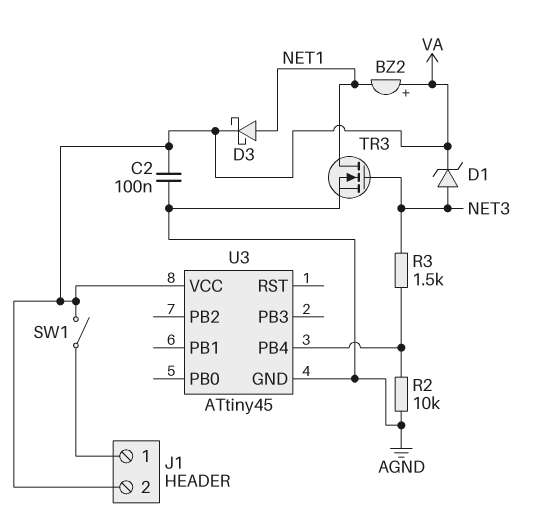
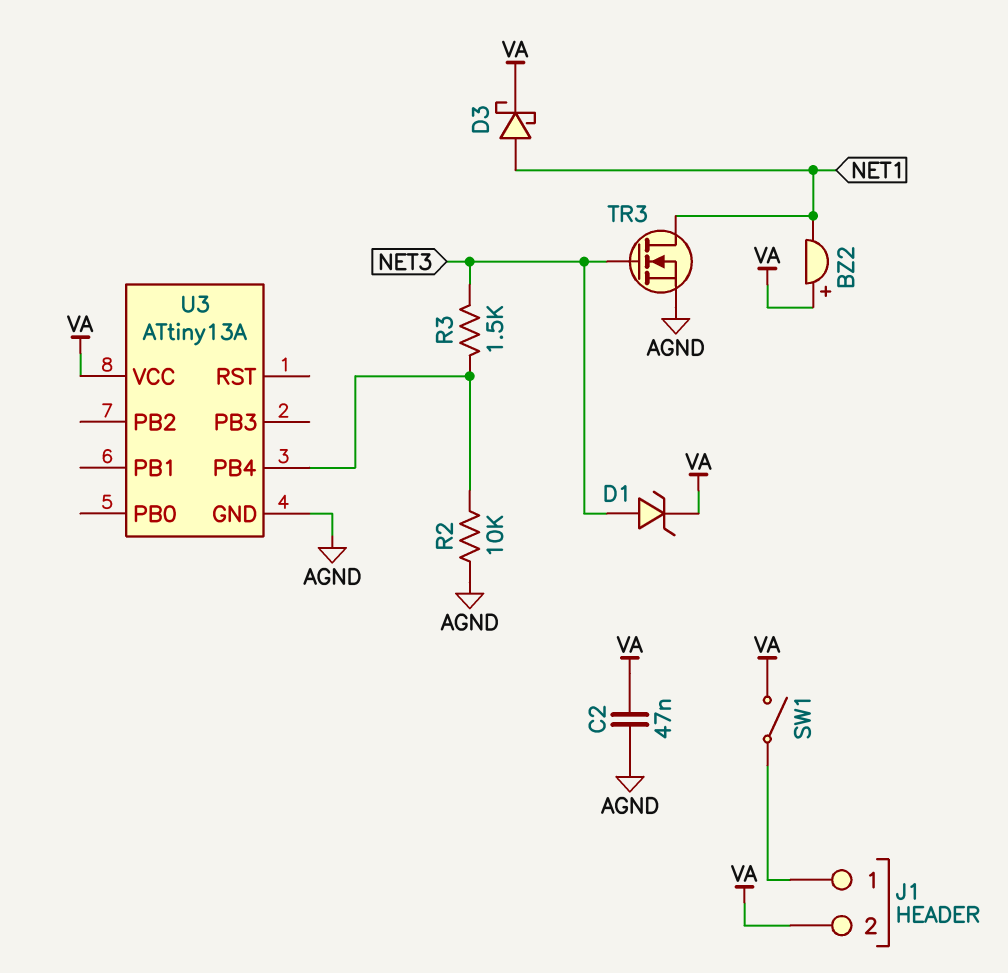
C2: 100nF (AGND, VA) -> 47nF (AGND, VA)
U3: ATtiny45 -> ATtiny13A

